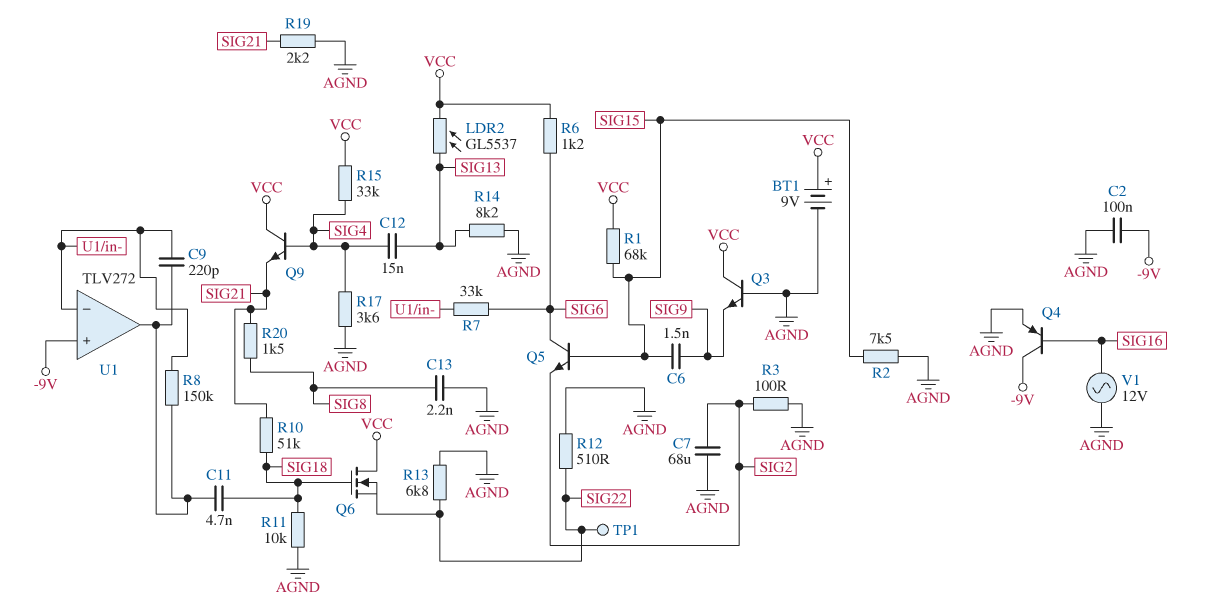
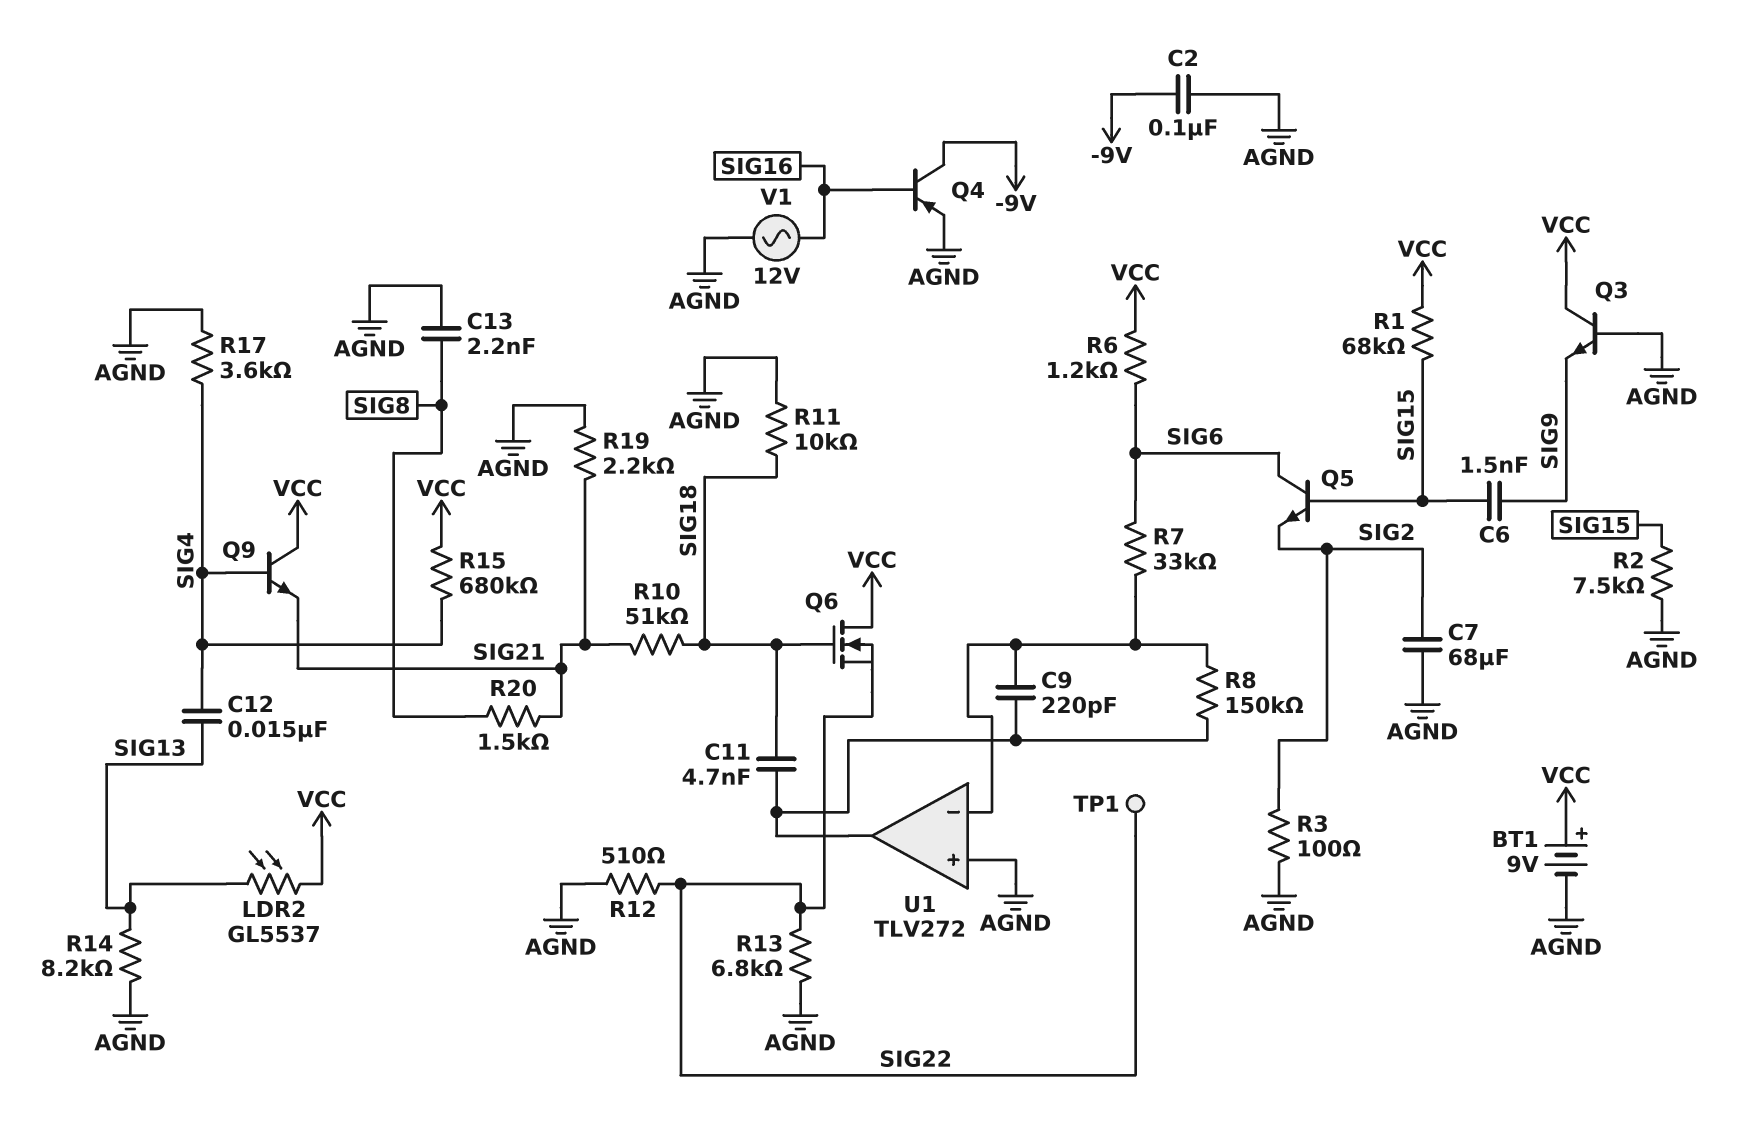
R15: 33k (SIG4, VCC) -> 680k (SIG4, VCC)
U1 pin in+: -9V -> AGND

